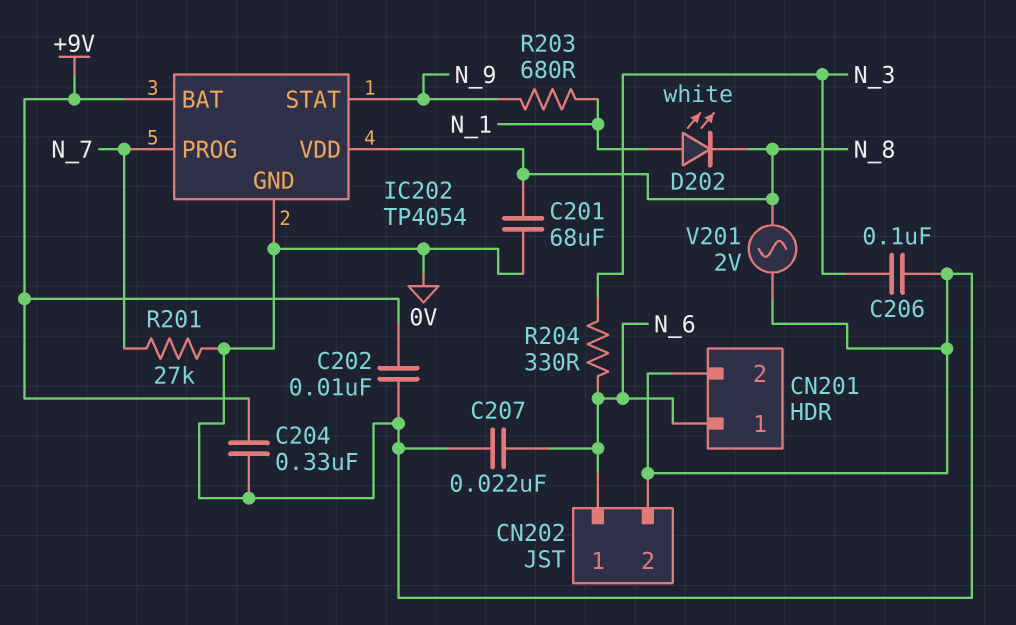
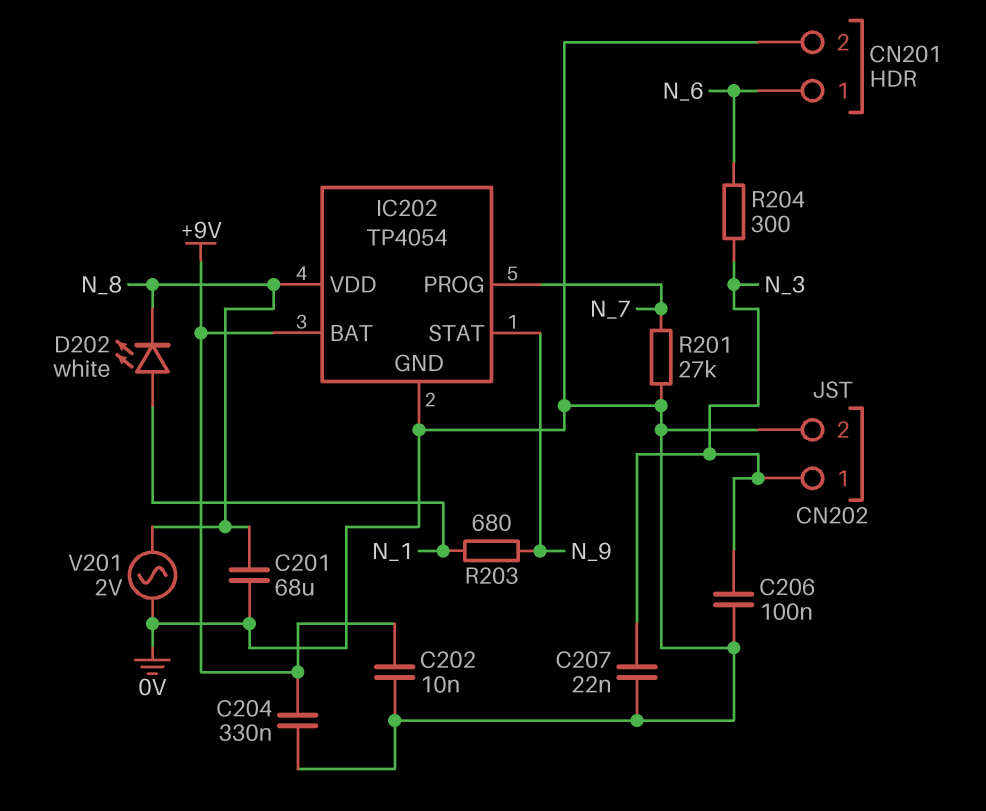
C207: 22nF (0V, N_6) -> 22nF (0V, N_3)
CN202 pin 1: N_6 -> N_3
R204: 330 (N_3, N_6) -> 300 (N_3, N_6)

